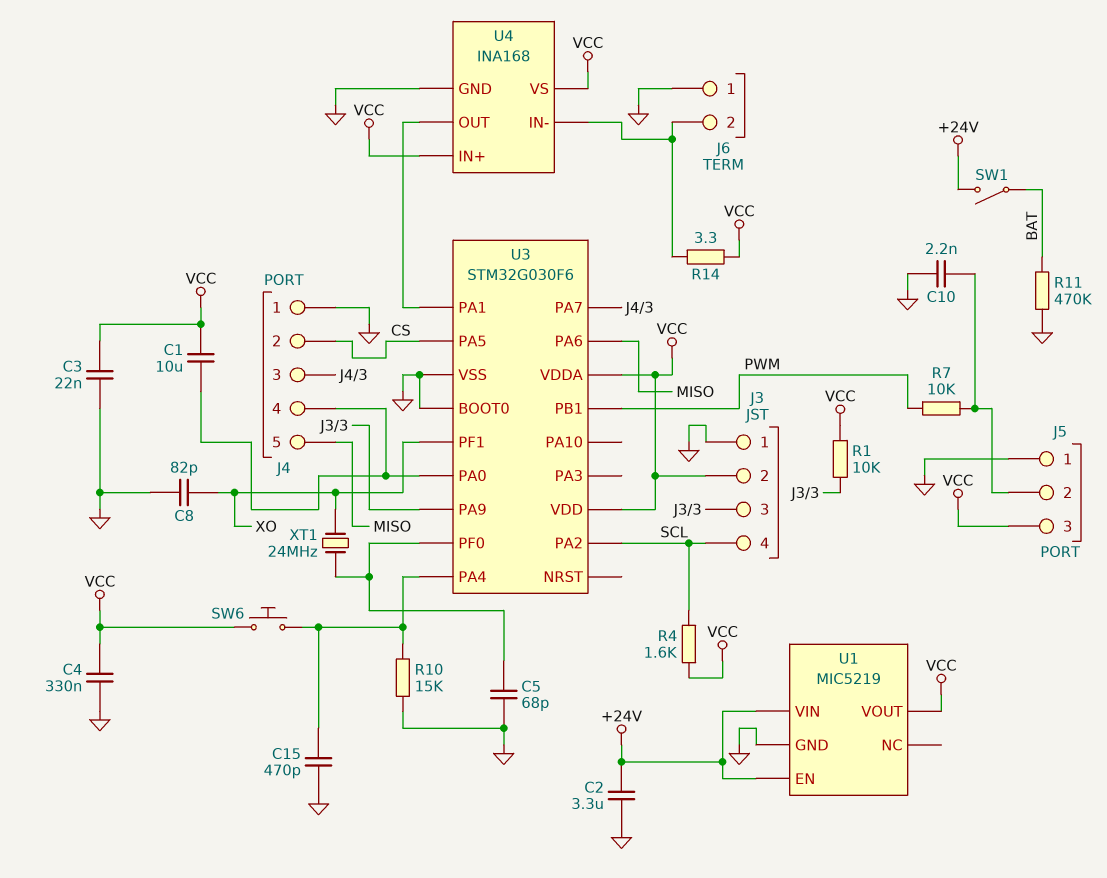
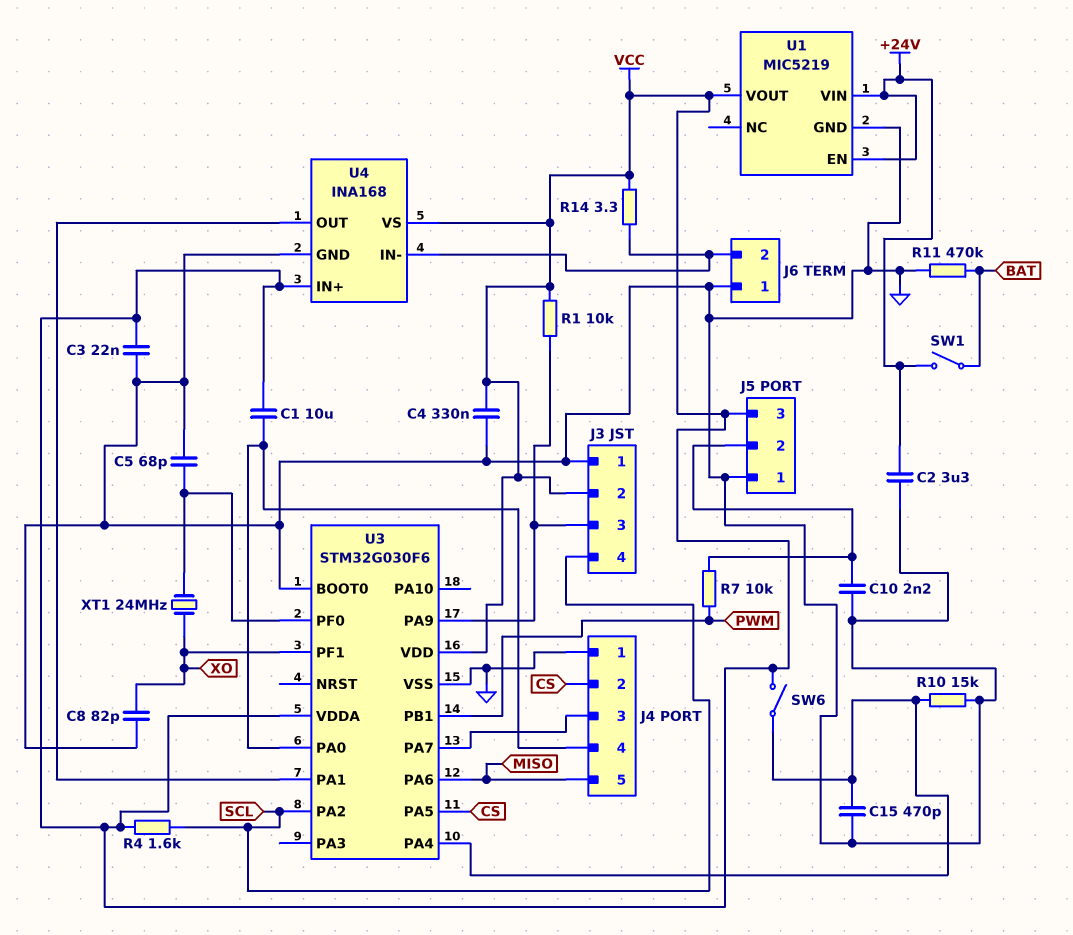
SW6: button (U3/PA4, VCC) -> switch (U3/PA4, VCC)

